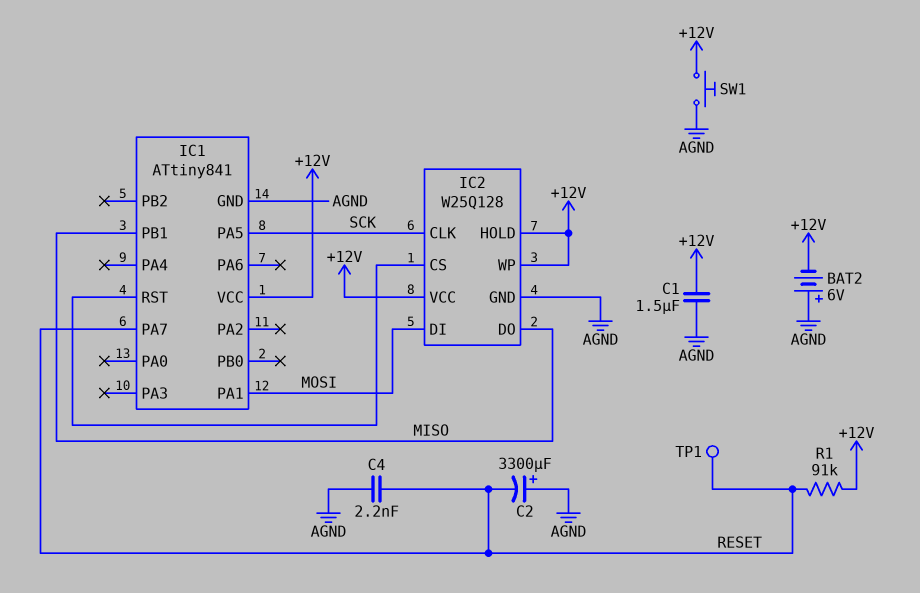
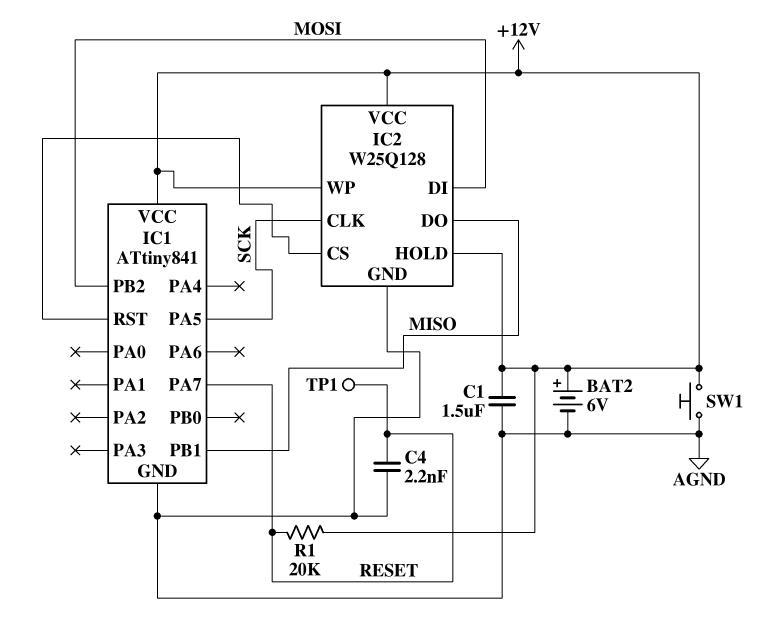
BAT2: 6V (plus AGND, minus +12V) -> 6V (plus +12V, minus AGND)
C2: 3300uF (plus AGND, minus RESET) -> none
IC1 pin PA1: MOSI -> none
IC1 pin PB2: none -> MOSI
R1: 91k (+12V, RESET) -> 20k (+12V, RESET)

